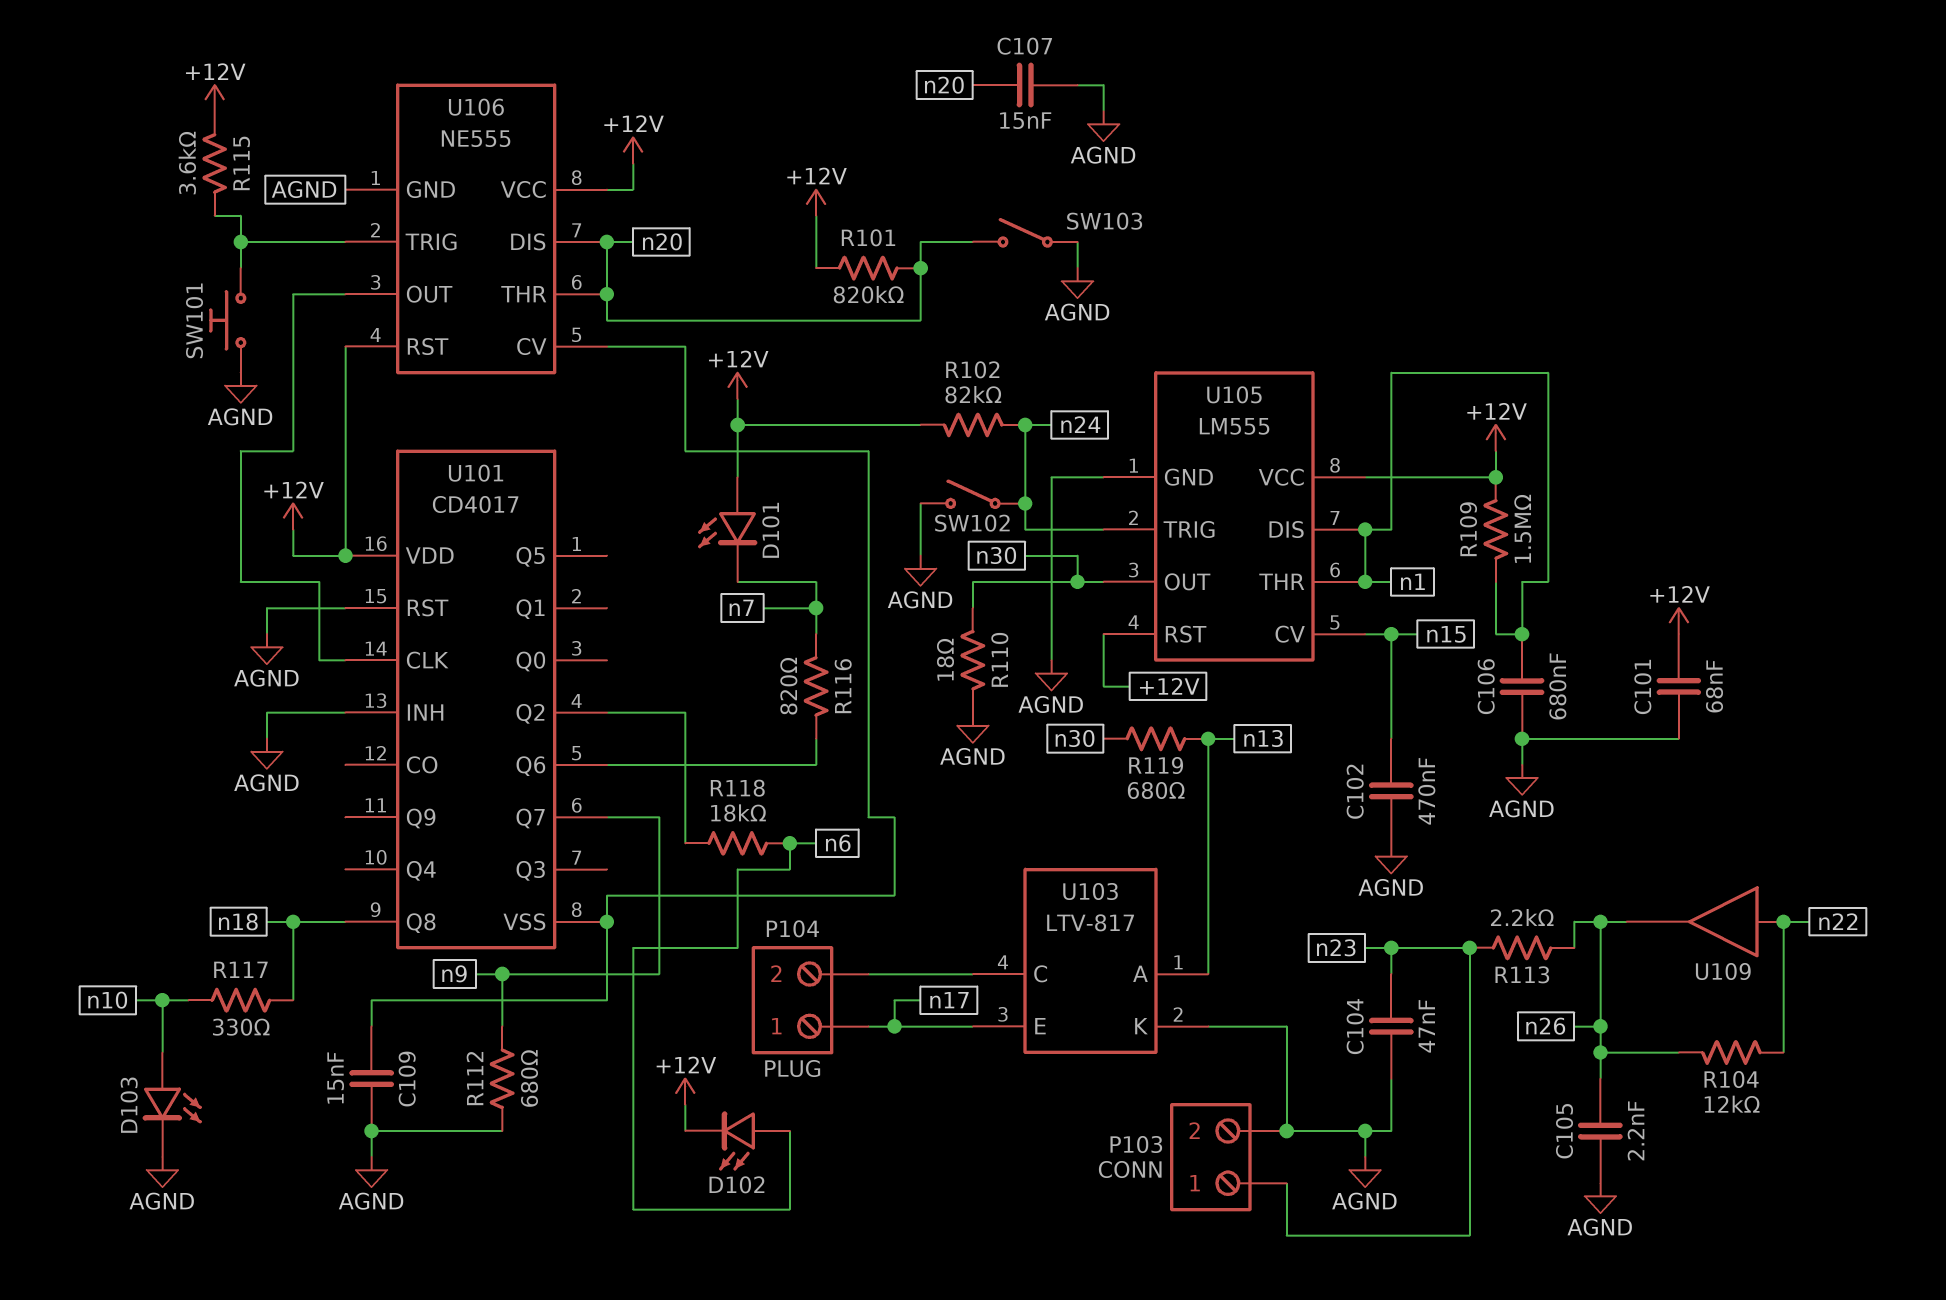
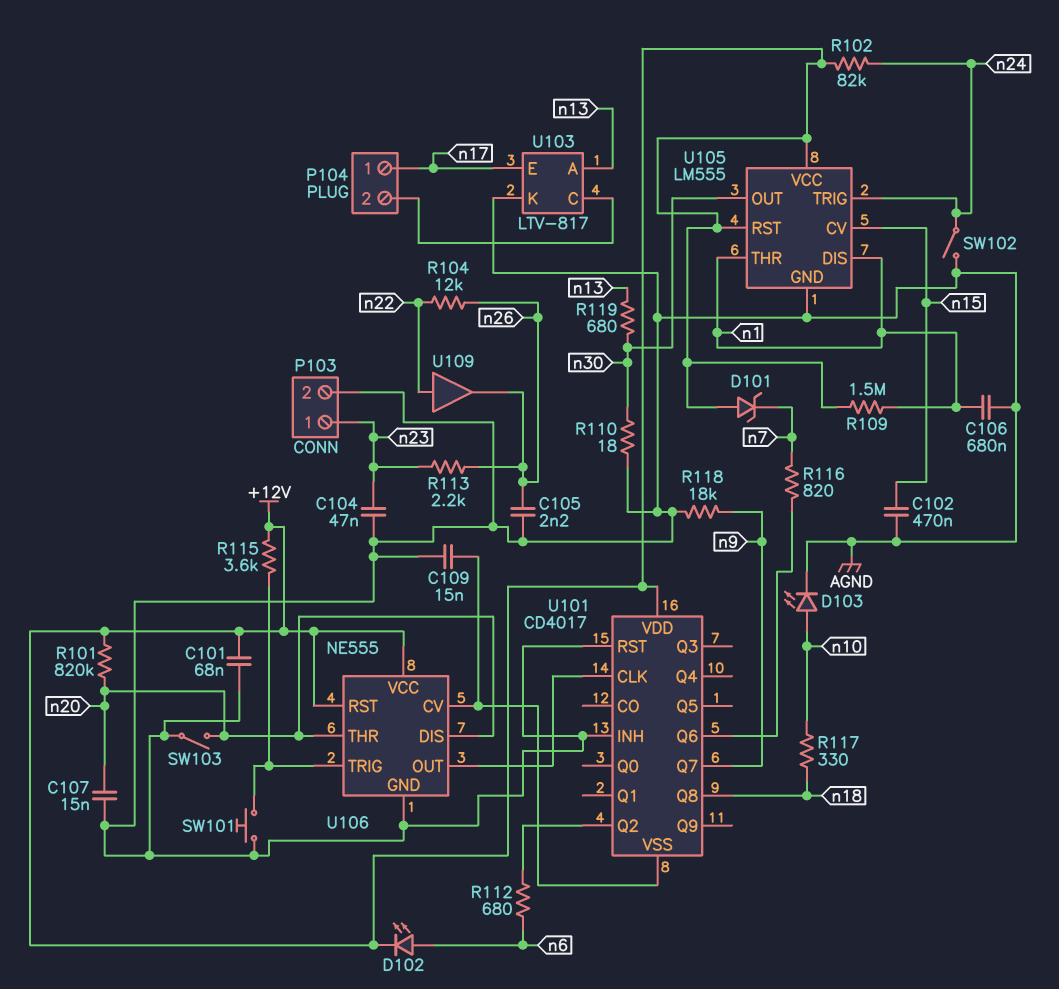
D101: LED (A +12V, K n7) -> zener (A +12V, K n7)
R112: 680 (AGND, n9) -> 680 (U101/Q2, n6)
R118: 18k (U101/Q2, n6) -> 18k (AGND, n9)

